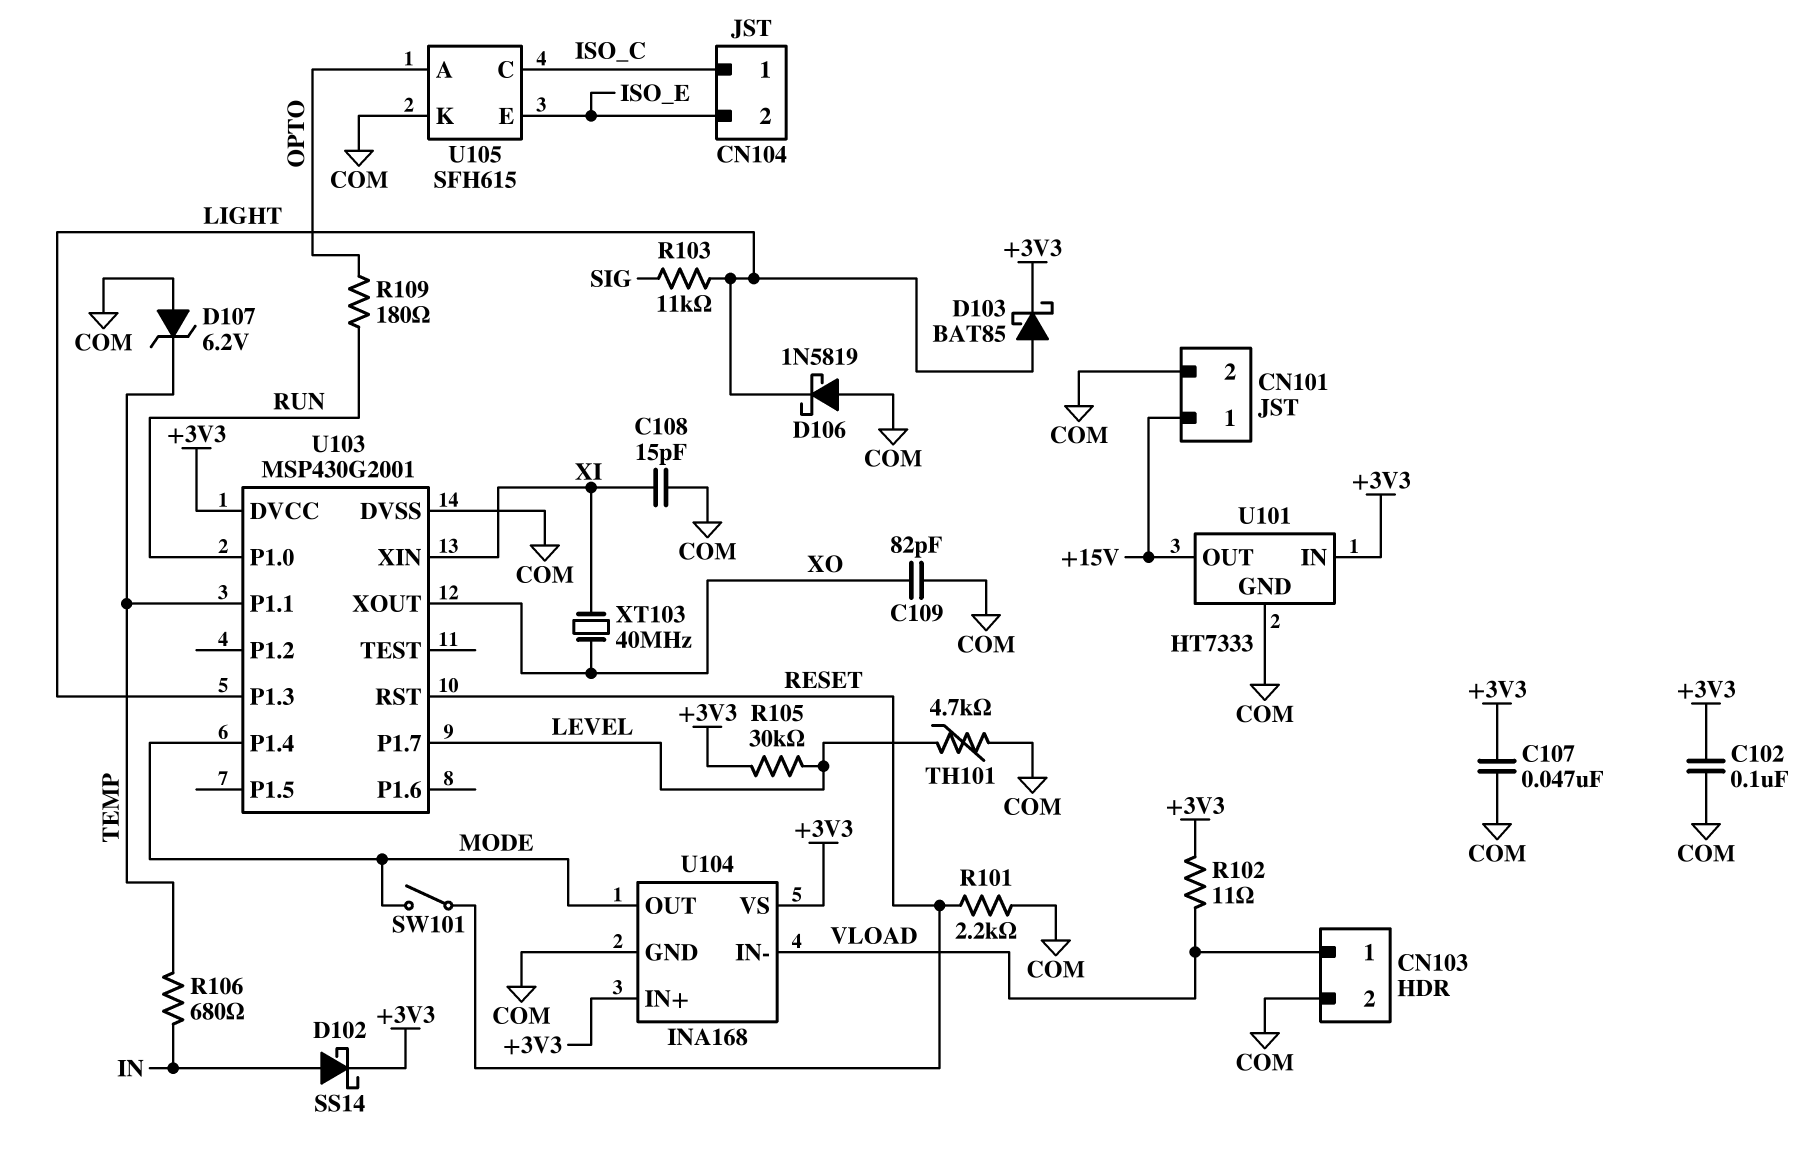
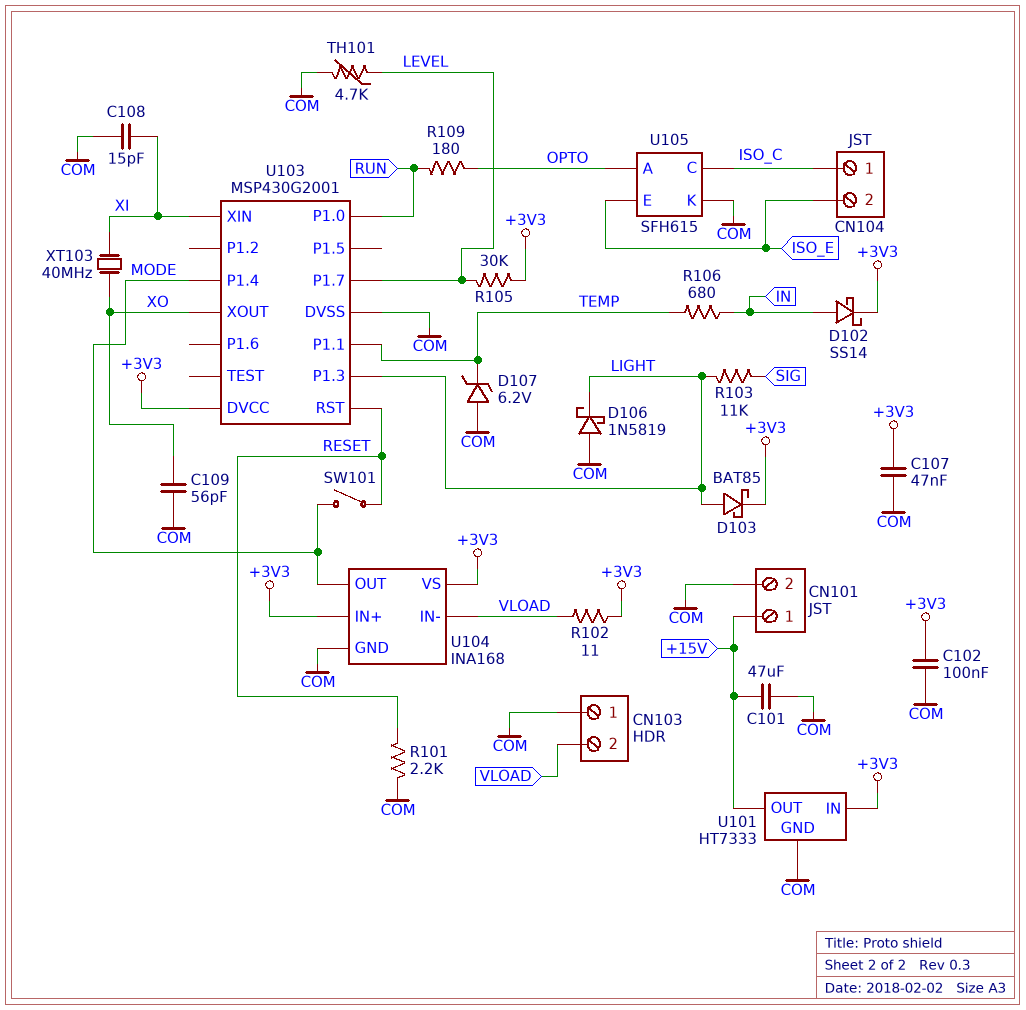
C101: none -> 47uF (+15V, COM)
C109: 82pF (COM, XO) -> 56pF (COM, XO)
CN103 pin 1: VLOAD -> COM
CN103 pin 2: COM -> VLOAD

